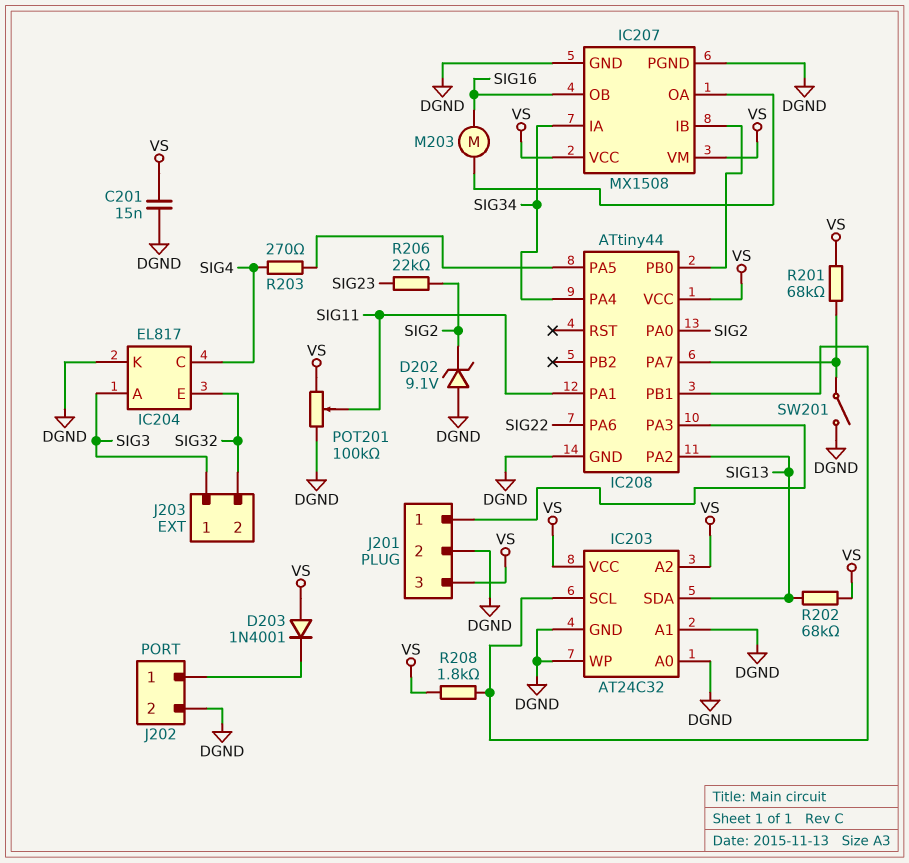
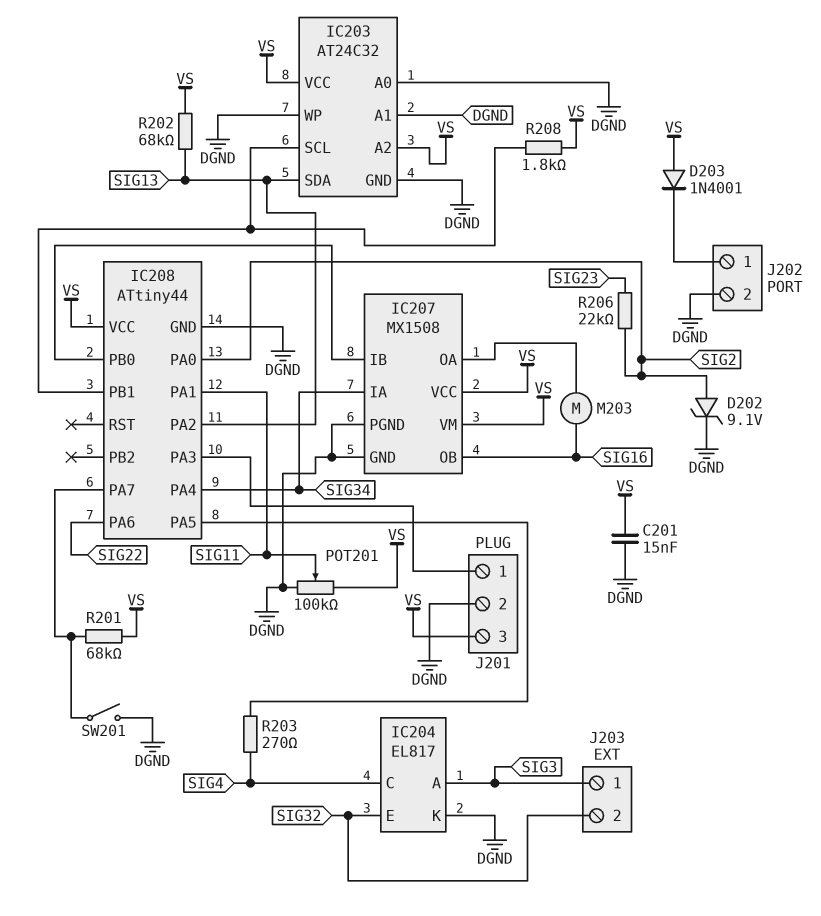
D202: zener 9.1V (A DGND, K SIG2) -> zener 9.1V (A SIG2, K DGND)

